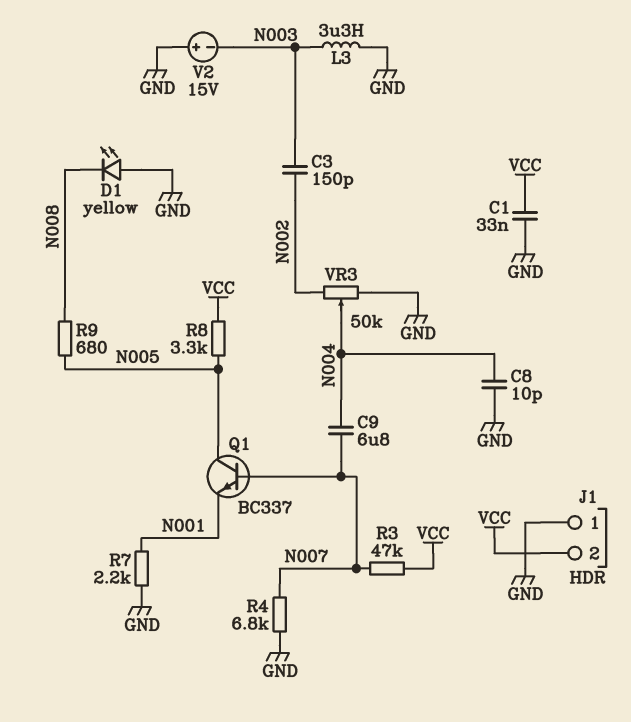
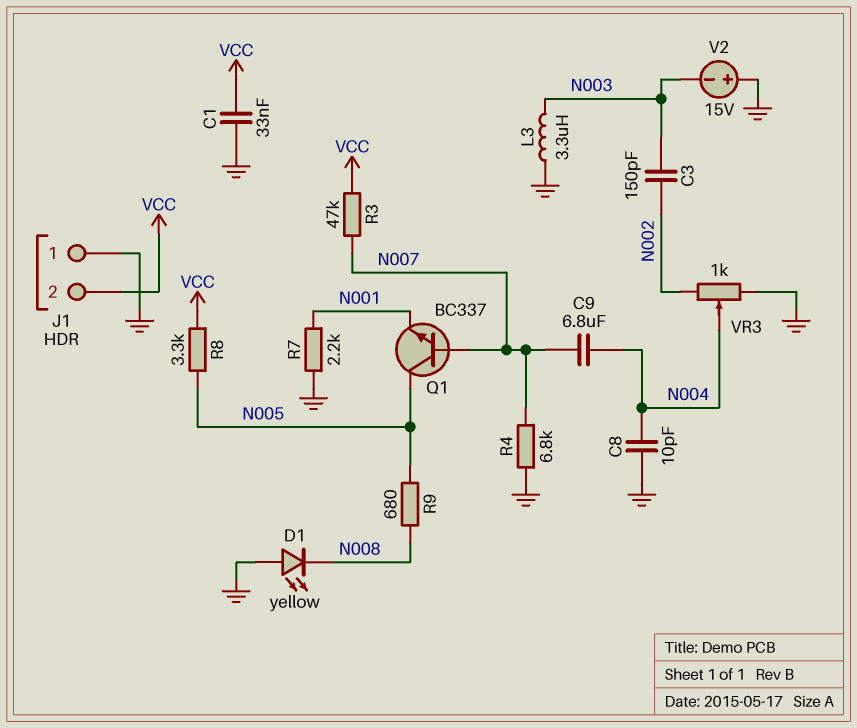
VR3: 50k (GND, N002, wiper N004) -> 1k (GND, N002, wiper N004)

